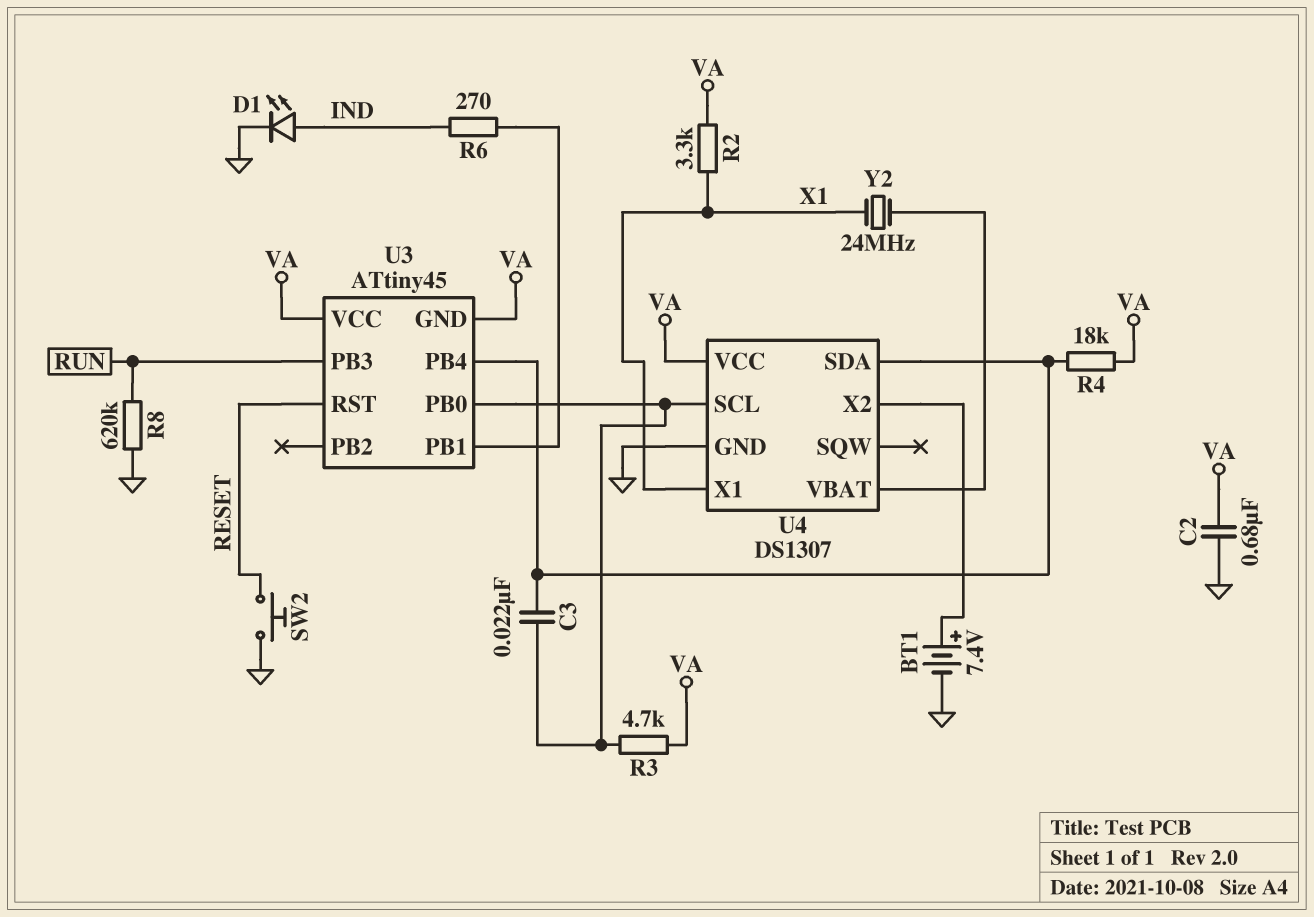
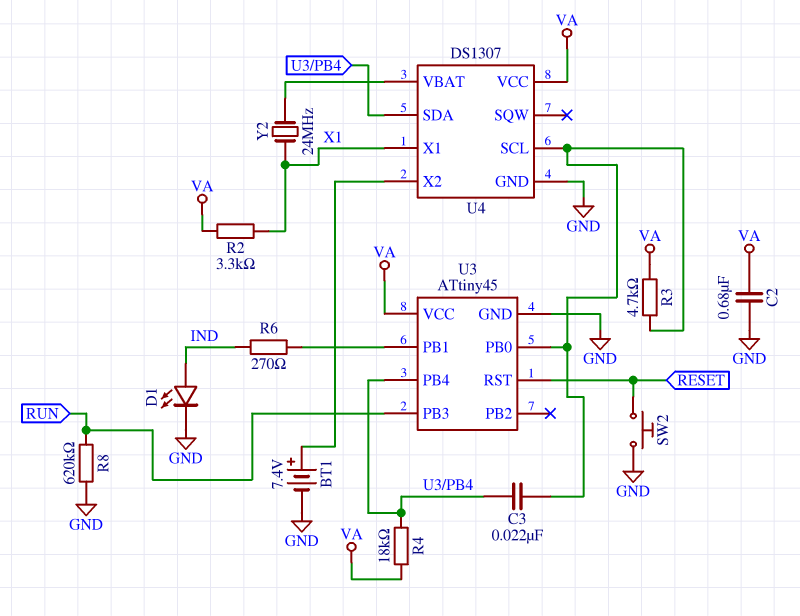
U3 pin GND: VA -> GND

